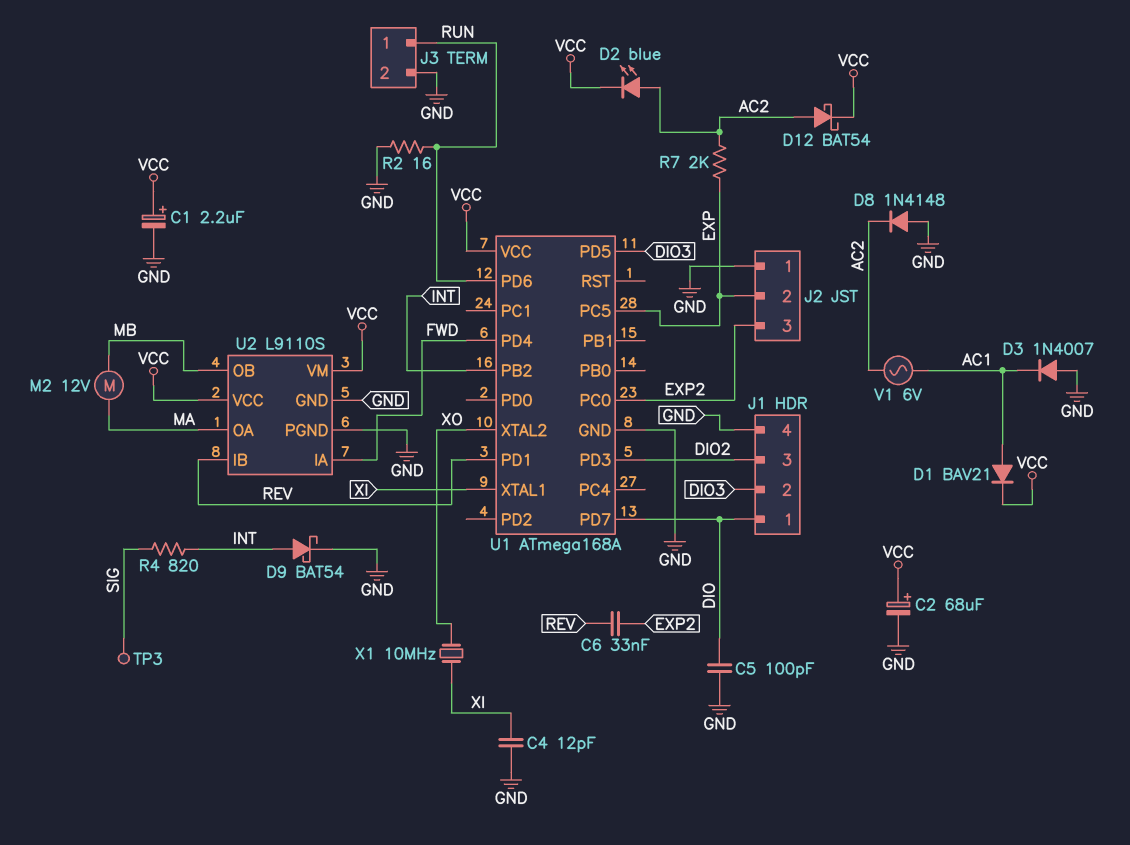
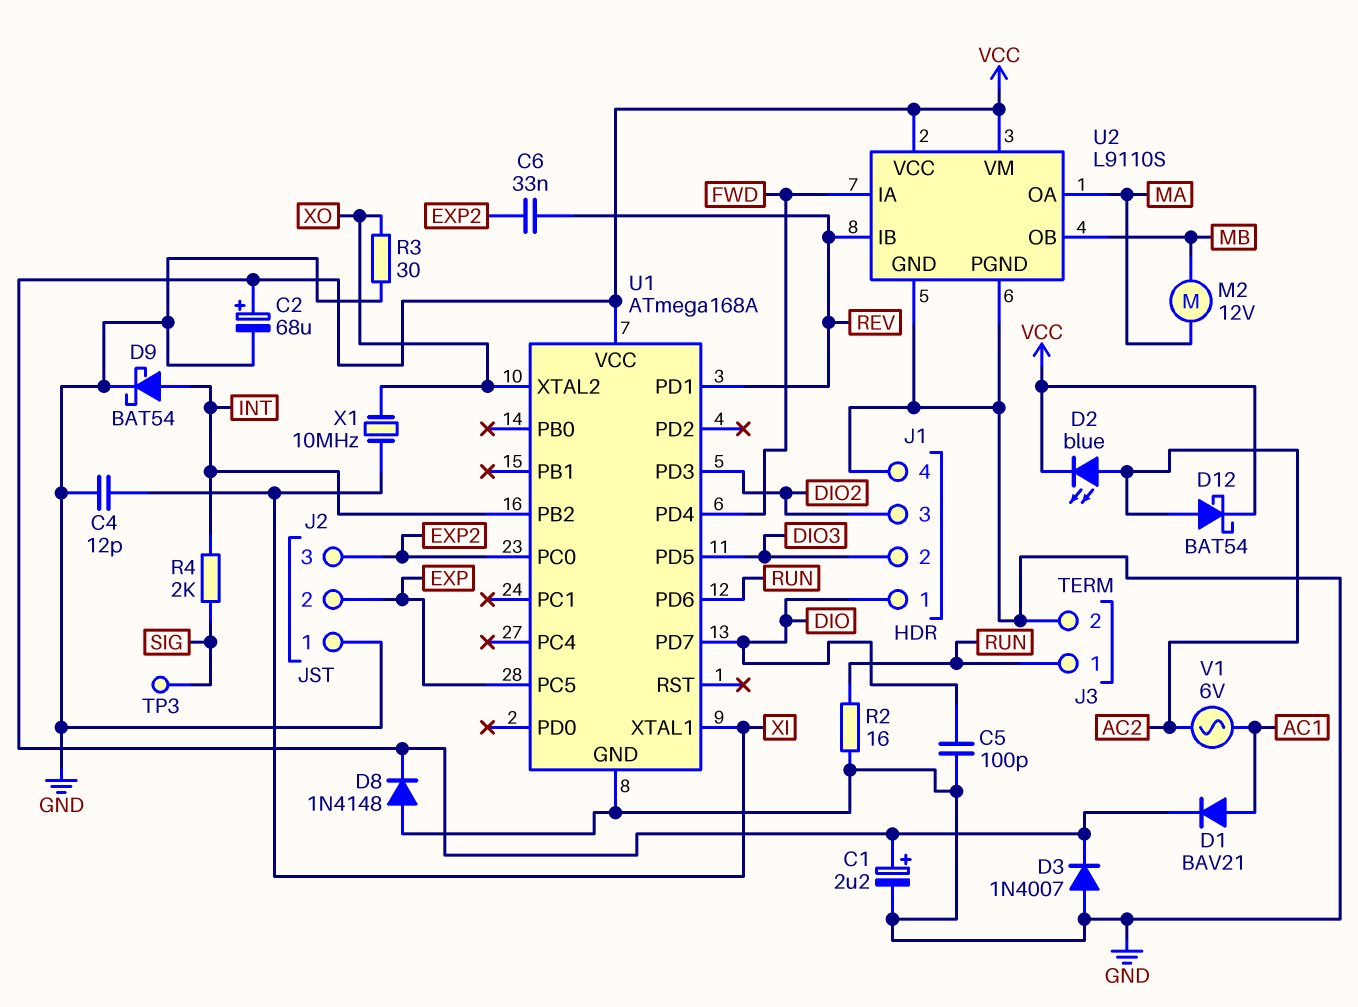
D3: diode 1N4007 (A GND, K AC1) -> diode 1N4007 (A GND, K VCC)
D8: diode 1N4148 (A GND, K AC2) -> diode 1N4148 (A GND, K VCC)
R3: none -> 30 (GND, XO)
R4: 820 (INT, SIG) -> 2k (INT, SIG)
R7: 2k (AC2, EXP) -> none

